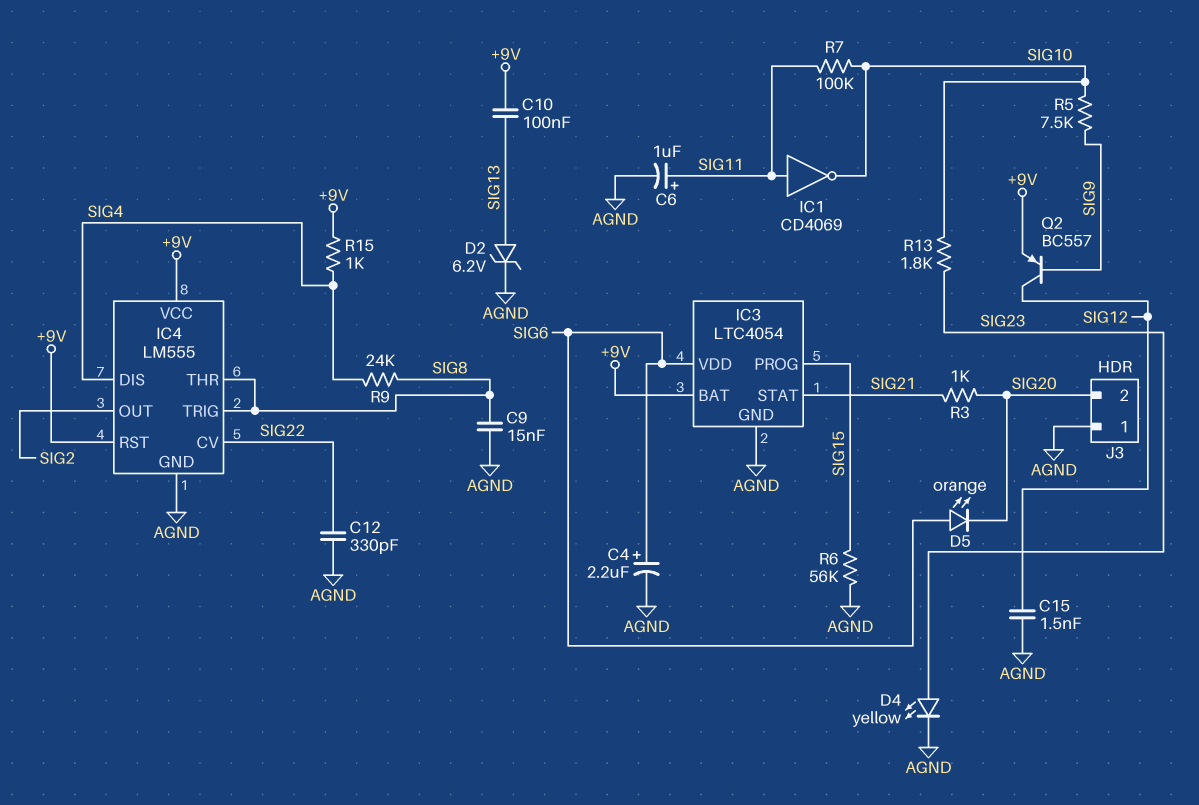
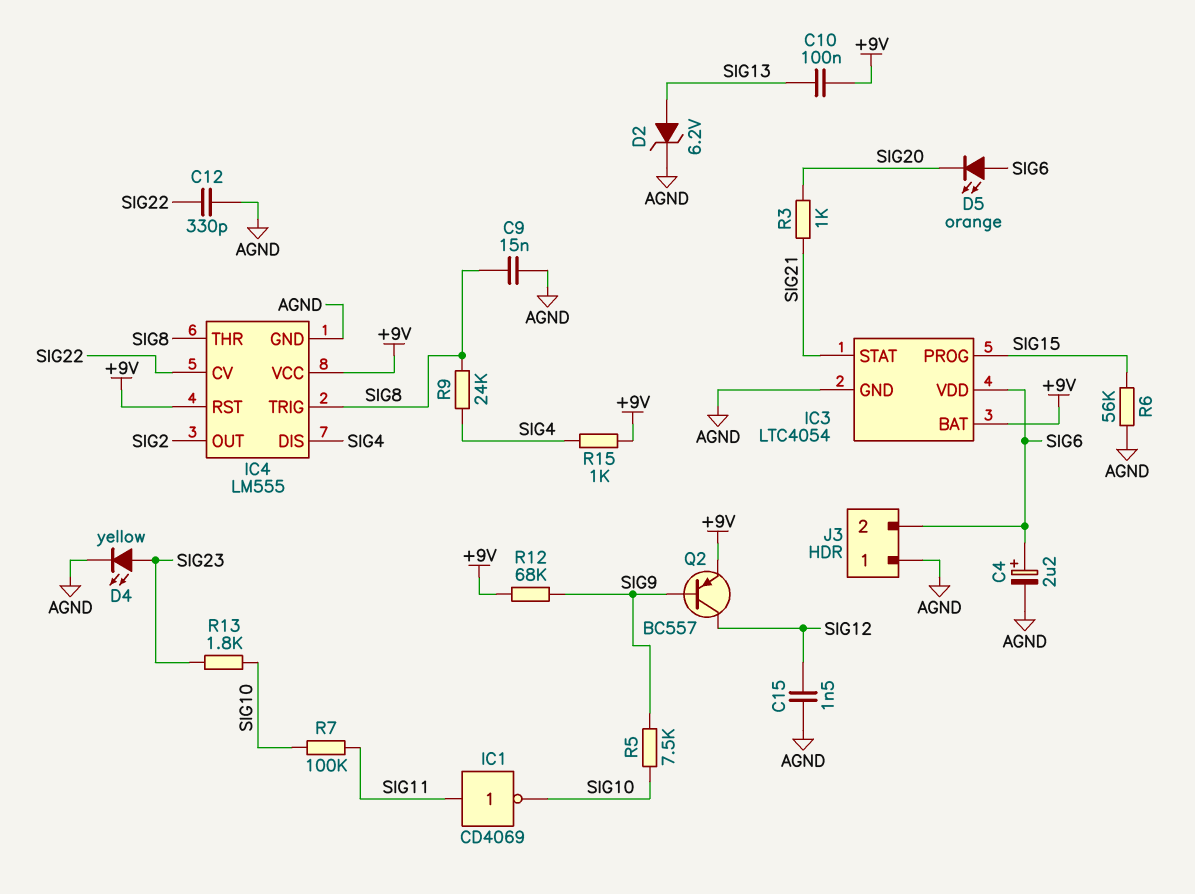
C6: 1uF (plus SIG11, minus AGND) -> none
J3 pin 2: SIG20 -> SIG6
R12: none -> 68k (+9V, SIG9)

